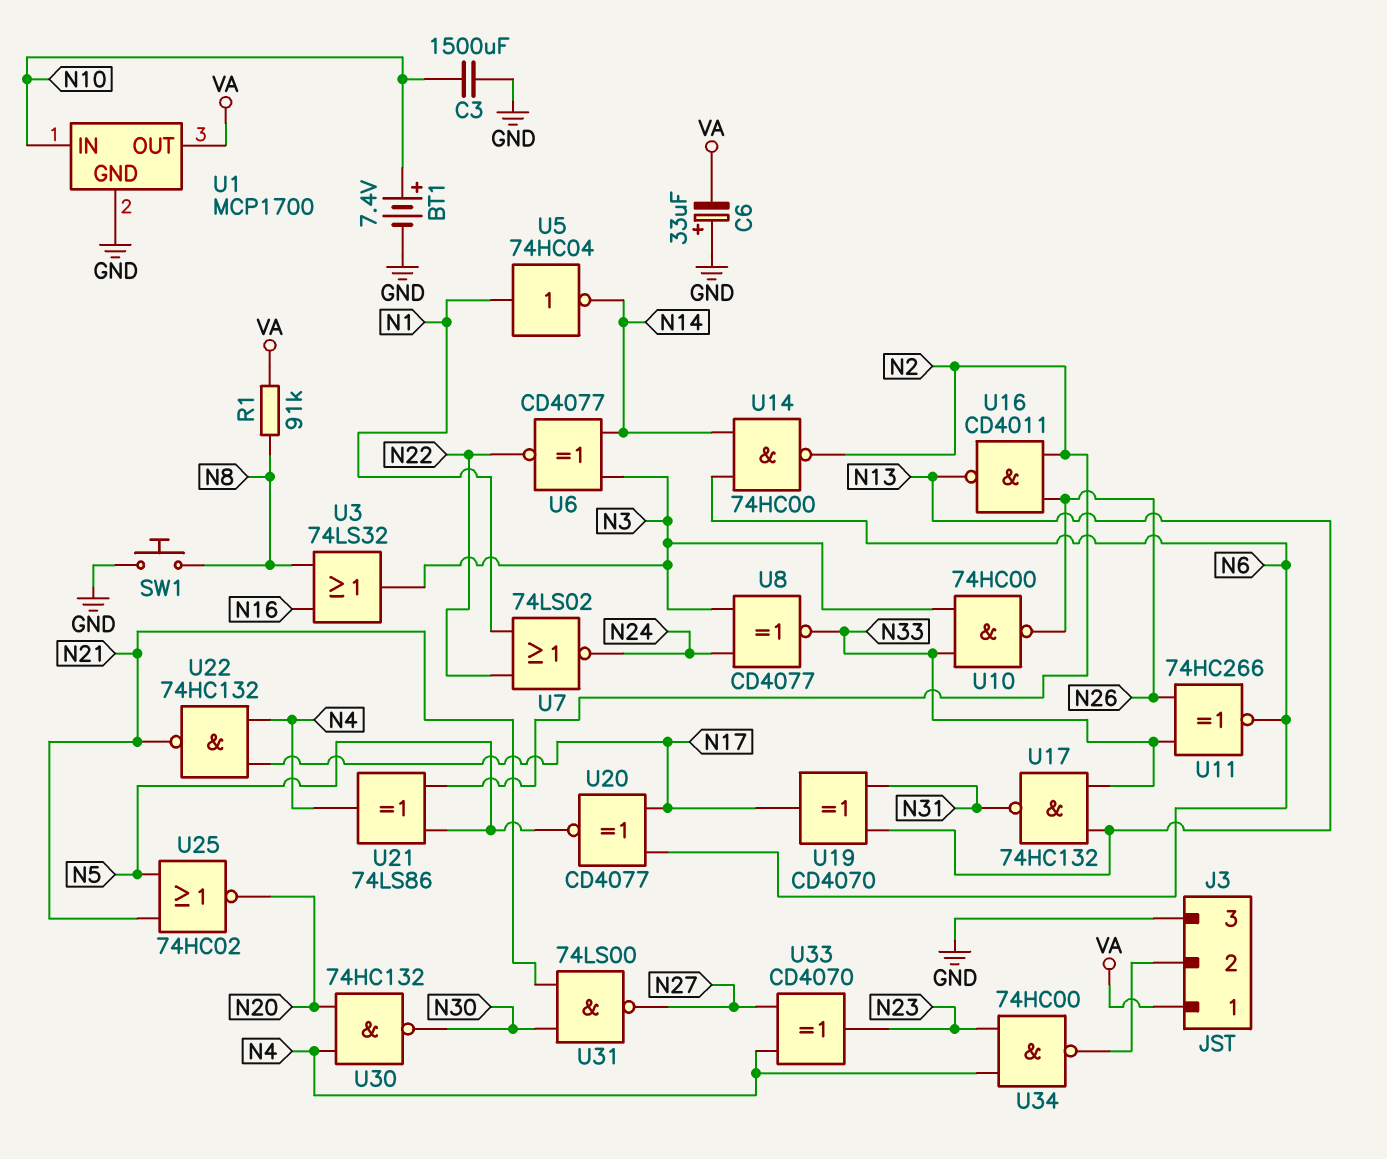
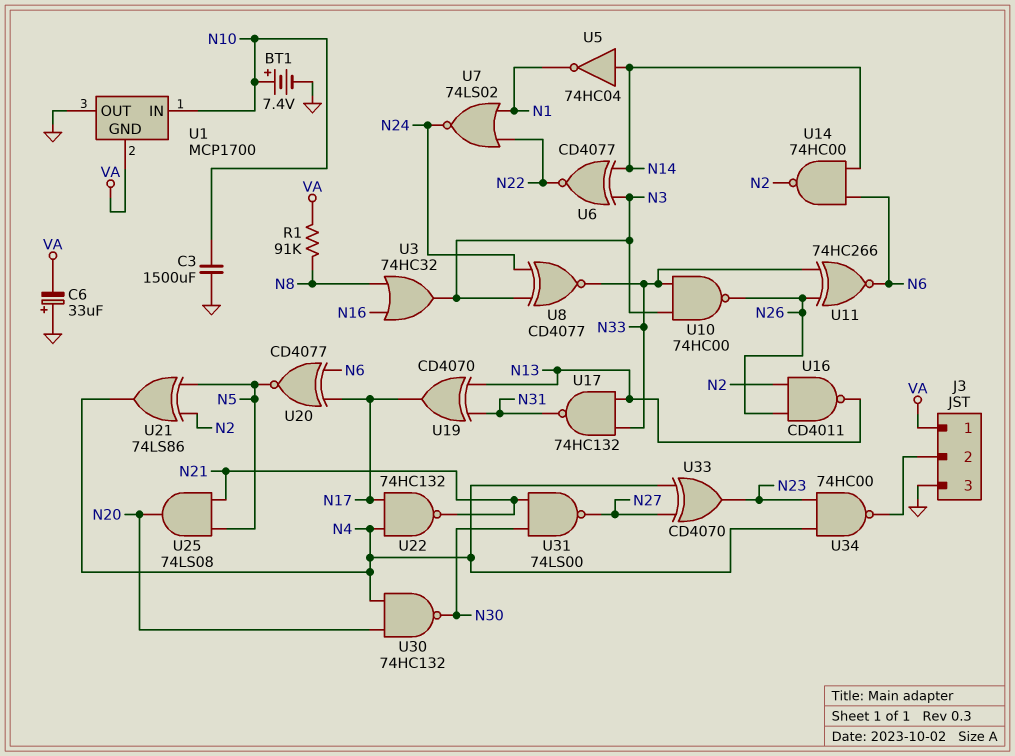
SW1: button (GND, N8) -> none
U1 pin GND: GND -> VA
U1 pin OUT: VA -> GND
U3: OR 74LS32 (in N8, in N16, out N3) -> OR 74HC32 (in N8, in N16, out N3)
U5: NOT 74HC04 (in N1, out N14) -> NOT 74HC04 (in N14, out N1)
U25: NOR 74HC02 (in N5, in N21, out N20) -> AND 74LS08 (in N5, in N21, out N20)

